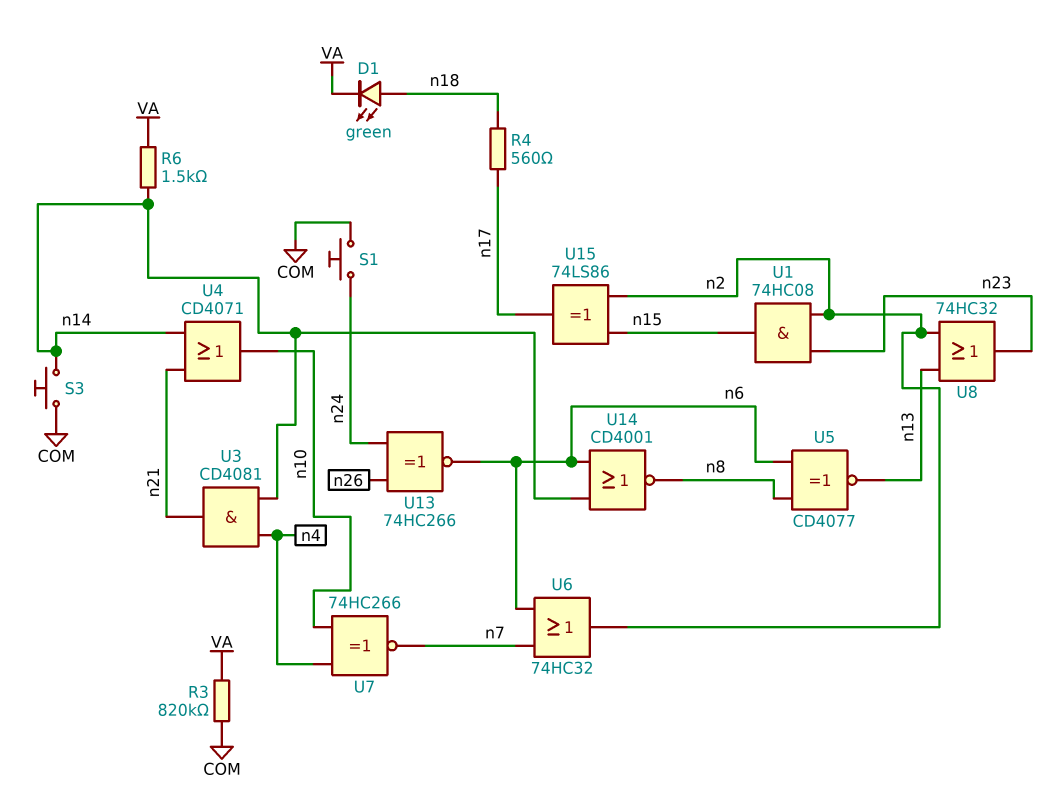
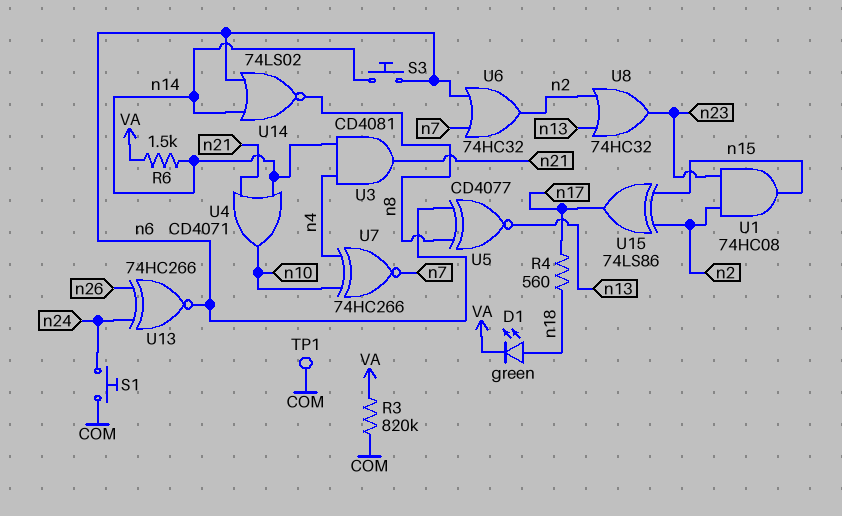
S3: button (COM, n14) -> button (n6, n14)
TP1: none -> test point (COM)
U14: NOR CD4001 (in n6, in n14, out n8) -> NOR 74LS02 (in n6, in n14, out n8)

